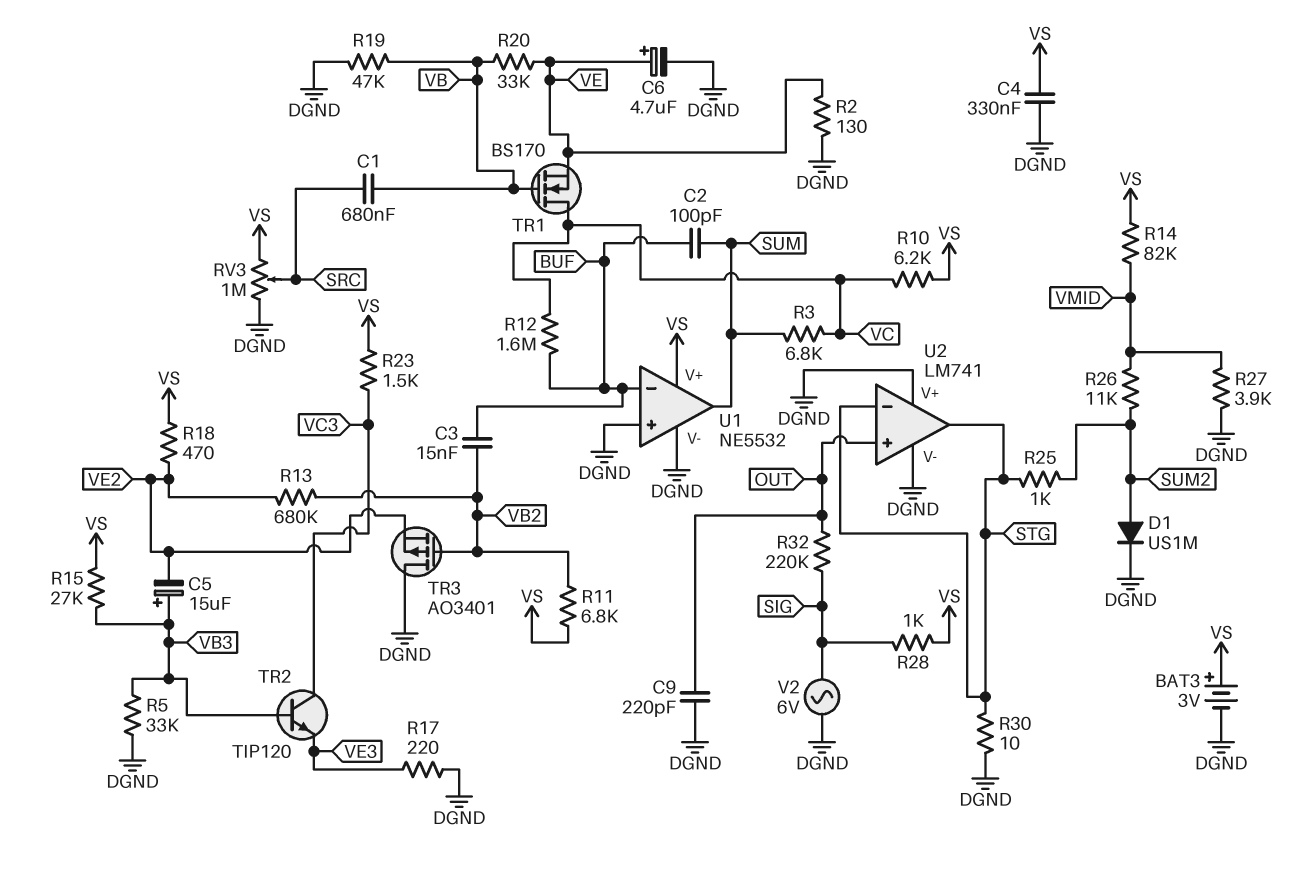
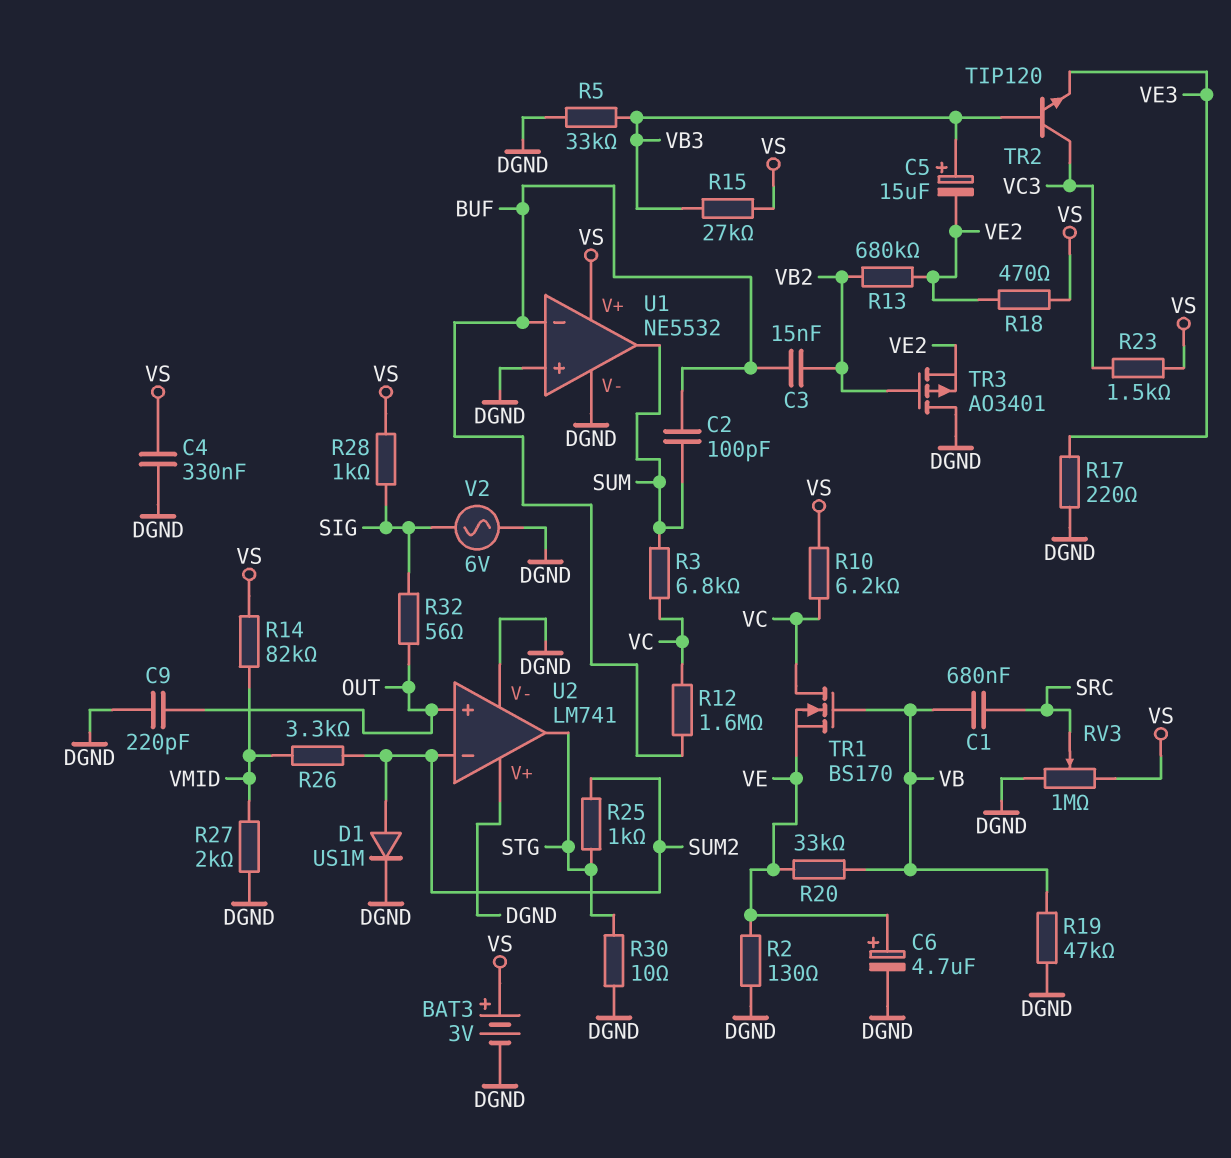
R11: 6.8k (VB2, VS) -> none
R26: 11k (SUM2, VMID) -> 3.3k (SUM2, VMID)
R27: 3.9k (DGND, VMID) -> 2k (DGND, VMID)
R32: 220k (OUT, SIG) -> 56 (OUT, SIG)
U2 pin in-: STG -> SUM2

